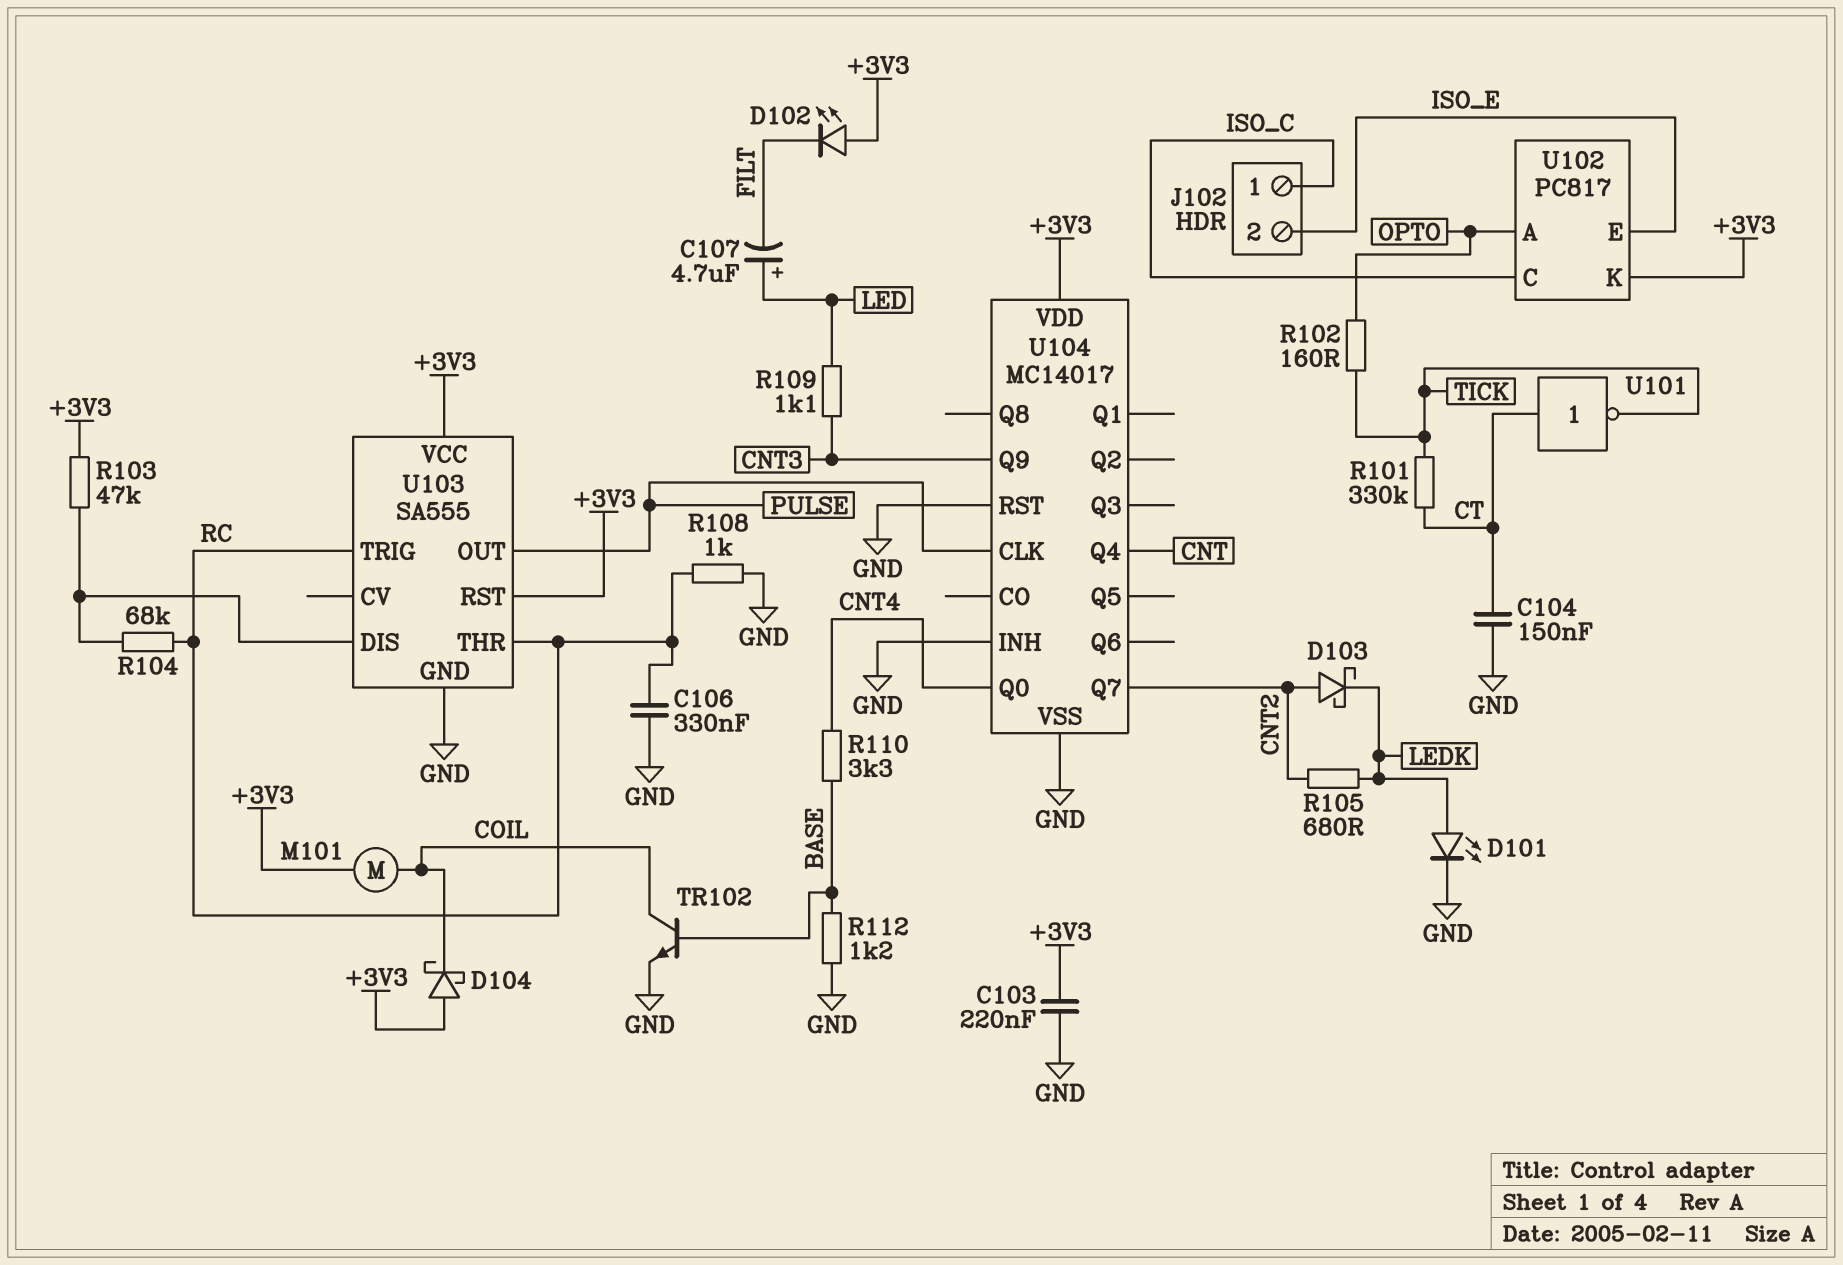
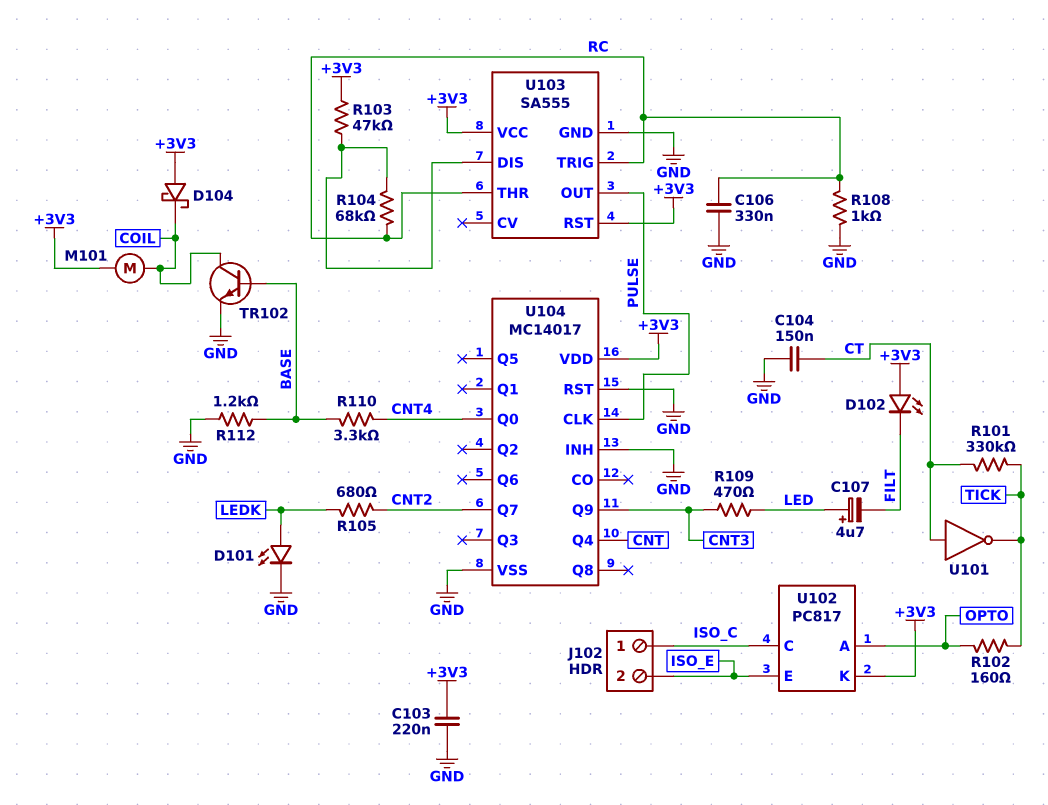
D103: schottky (A CNT2, K LEDK) -> none
R109: 1.1k (CNT3, LED) -> 470 (CNT3, LED)

